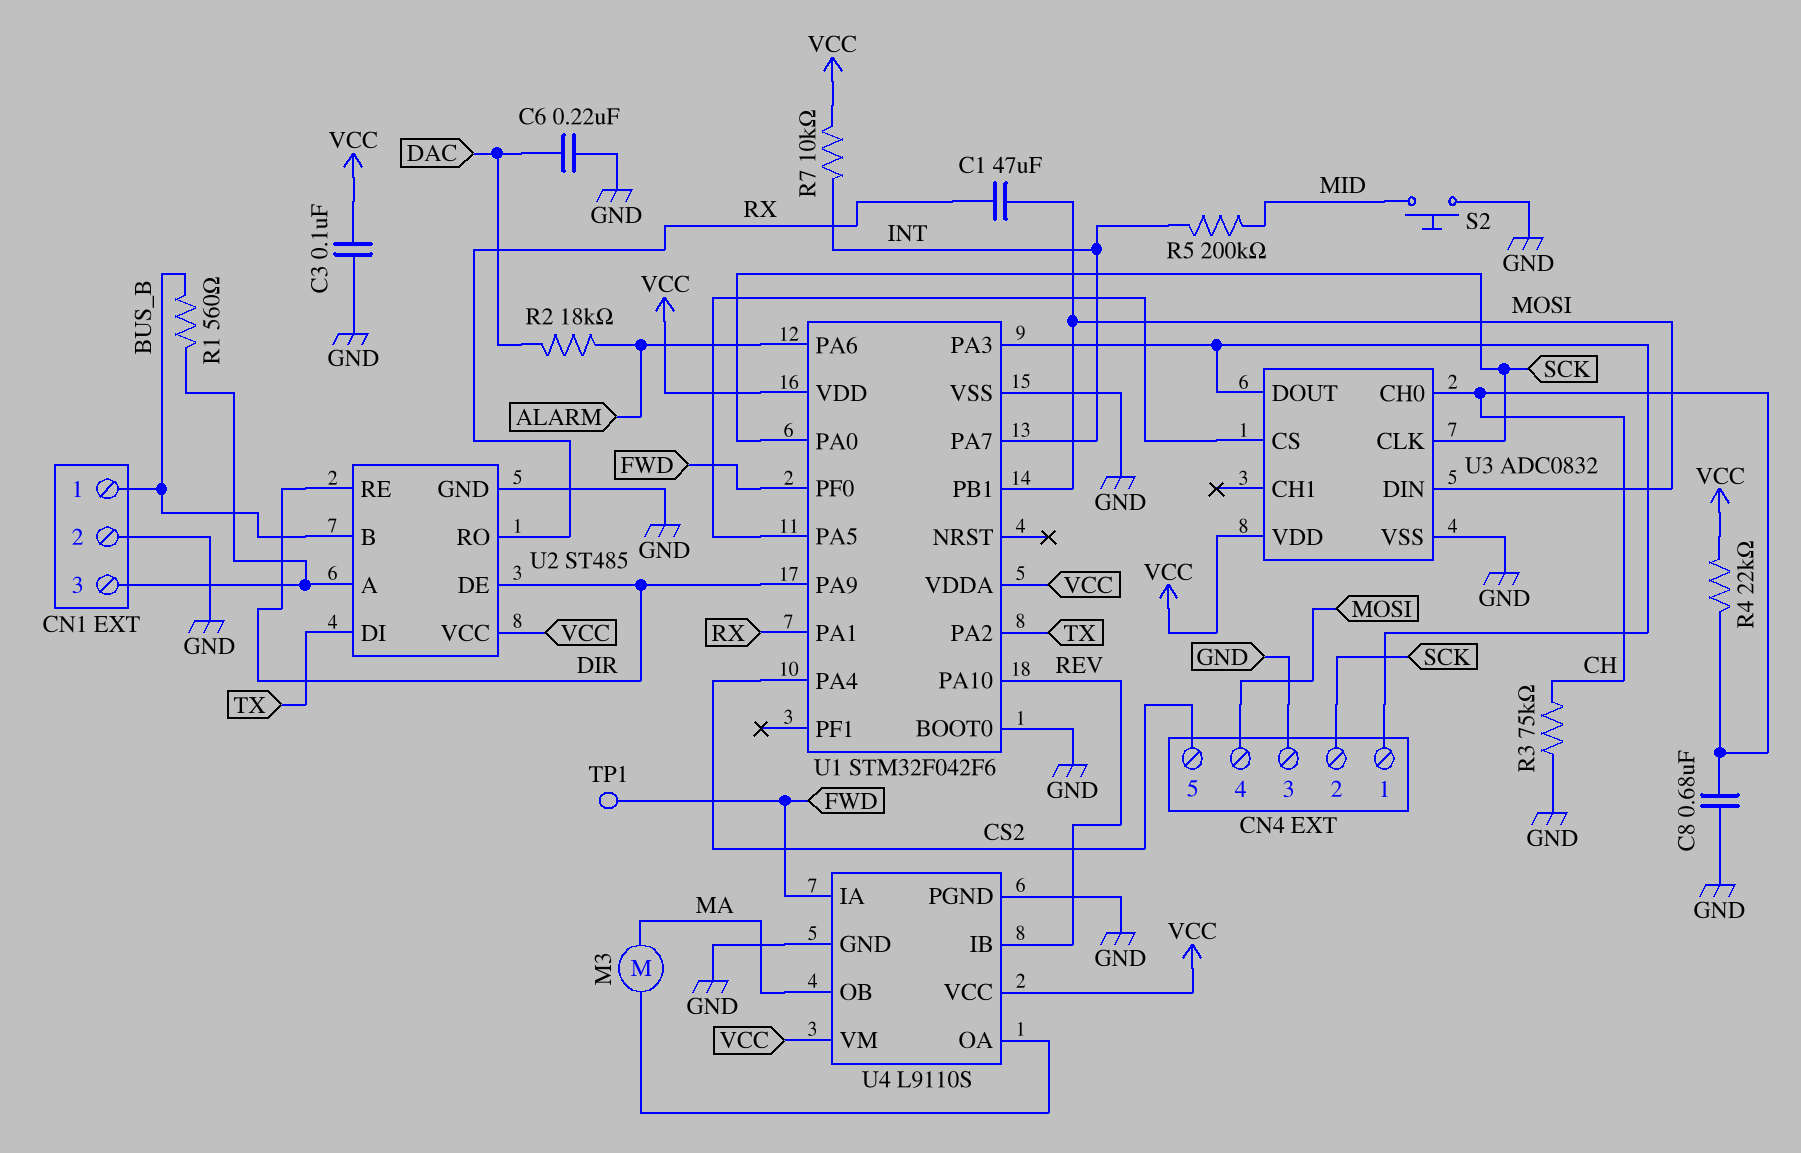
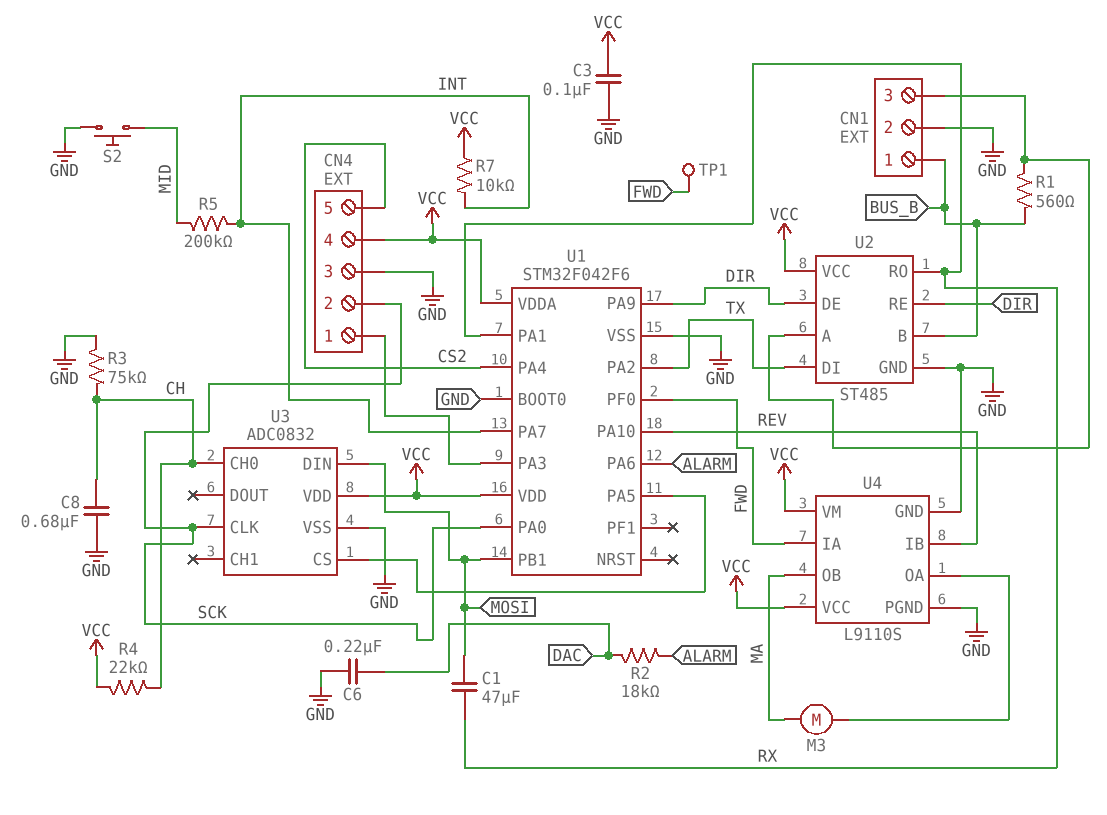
CN4 pin 4: MOSI -> VCC
U3 pin DOUT: CN4/1 -> none

